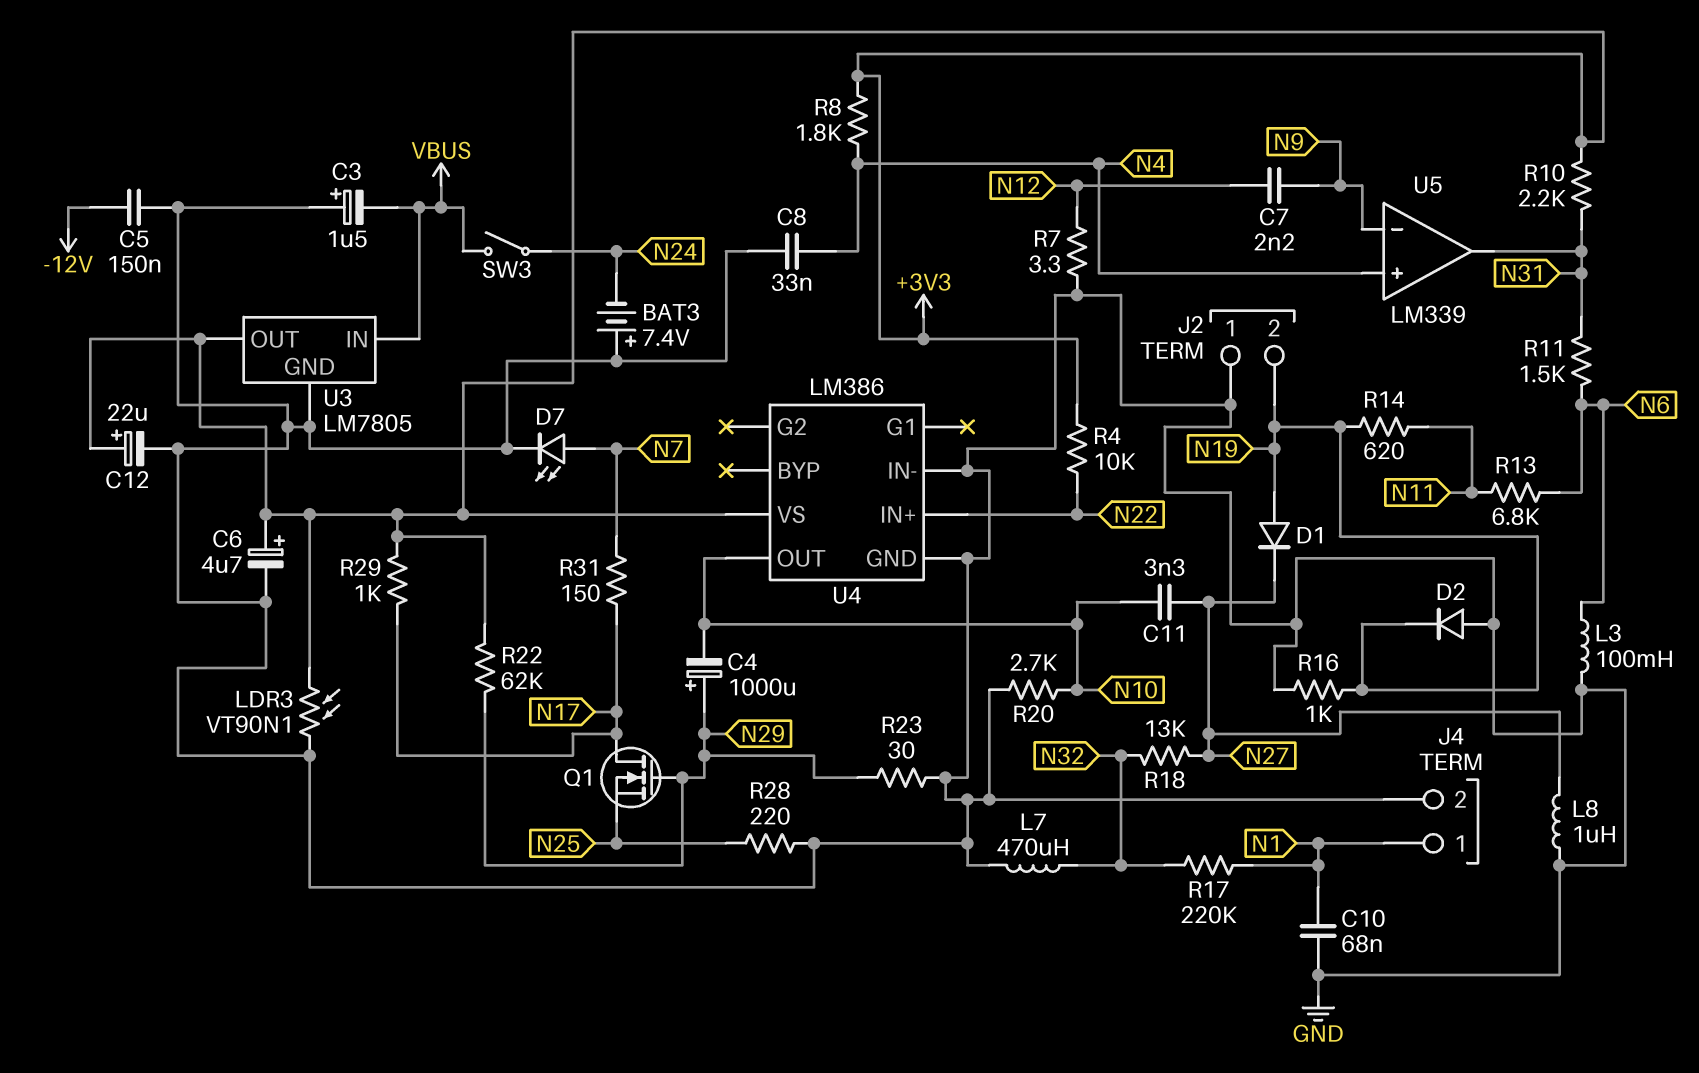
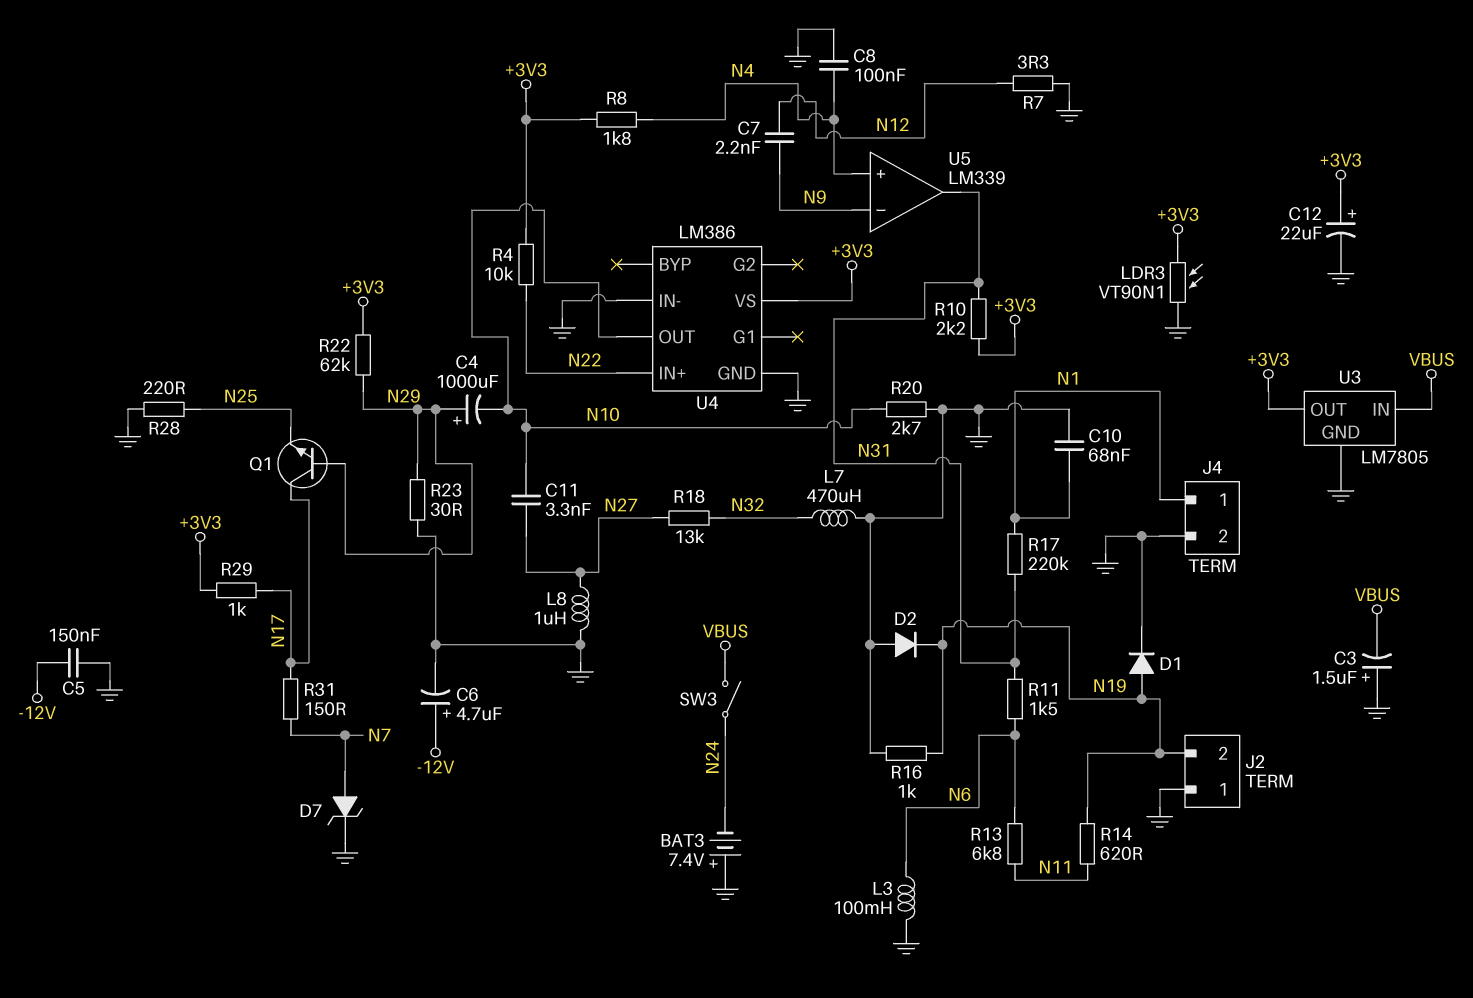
C6: 4.7uF (plus +3V3, minus GND) -> 4.7uF (plus -12V, minus GND)
C8: 33nF (GND, N4) -> 100nF (GND, N4)
D1: diode (A N19, K N27) -> diode (A N19, K GND)
D7: LED (A N7, K GND) -> zener (A N7, K GND)
Q1: NMOS (G N29, D N17, S N25) -> NPN (B N29, C N17, E N25)
R17: 220k (N1, N32) -> 220k (N1, N31)

